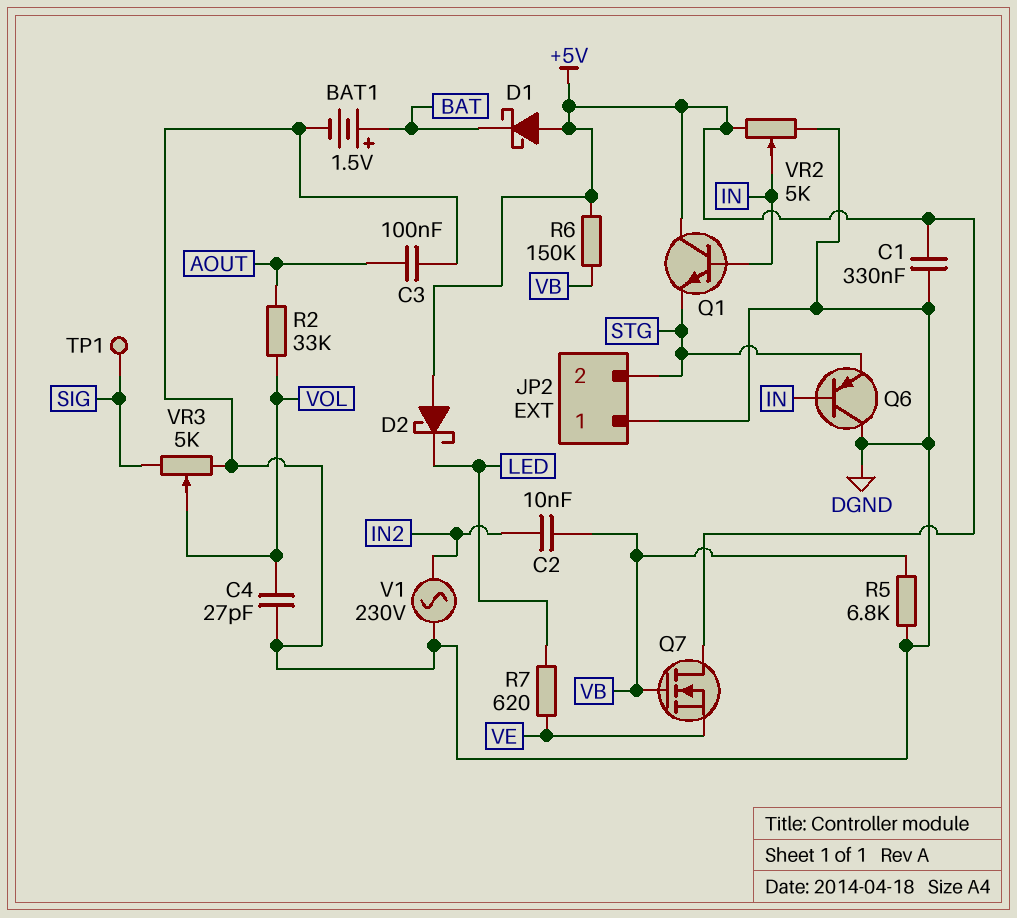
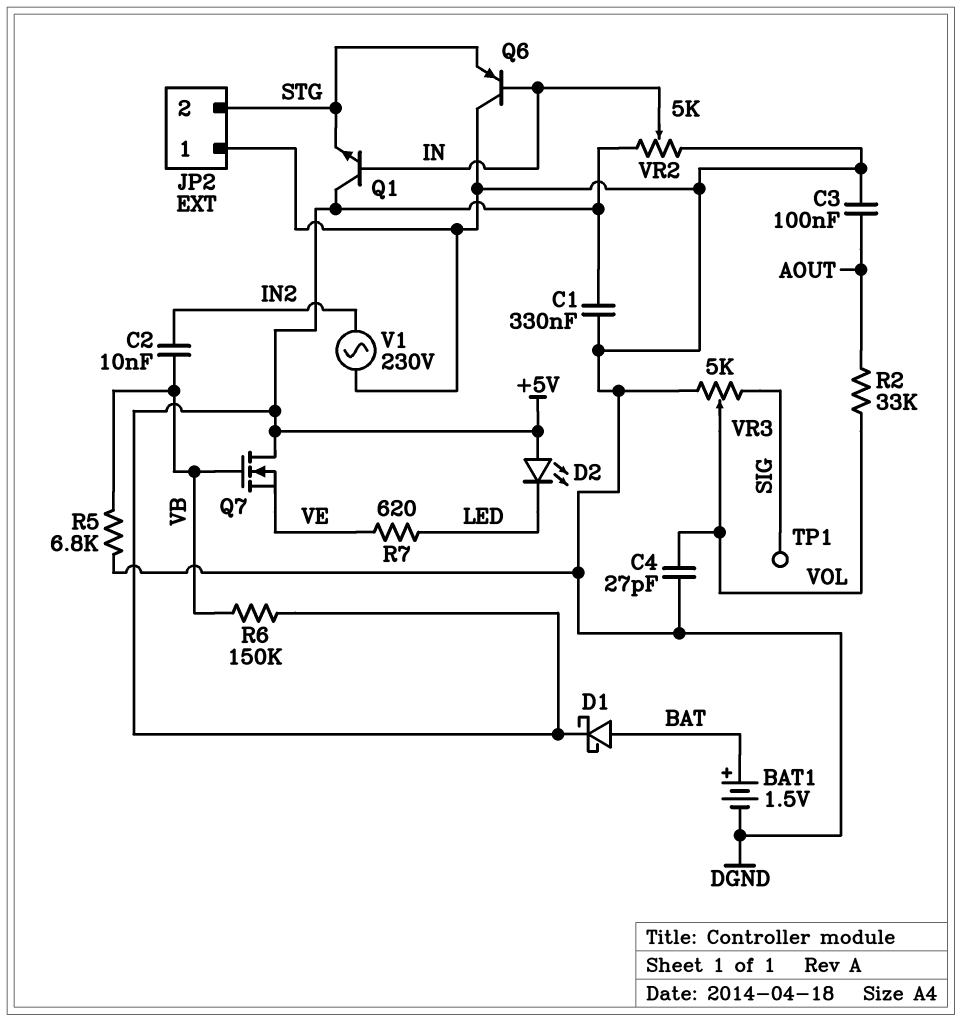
D1: schottky (A +5V, K BAT) -> schottky (A BAT, K +5V)
D2: schottky (A +5V, K LED) -> LED (A +5V, K LED)

